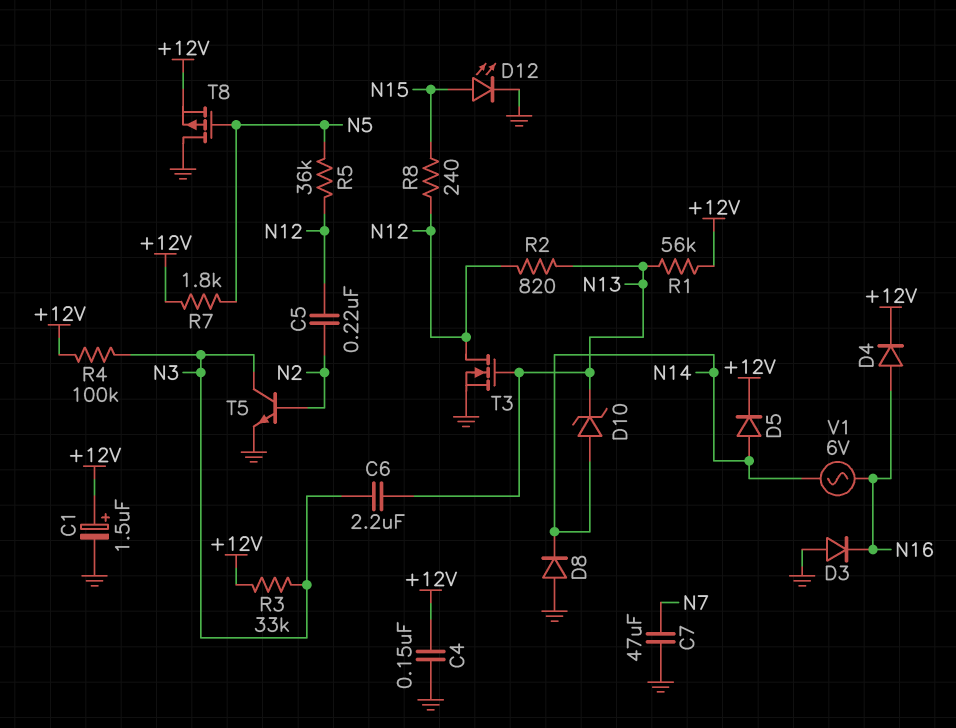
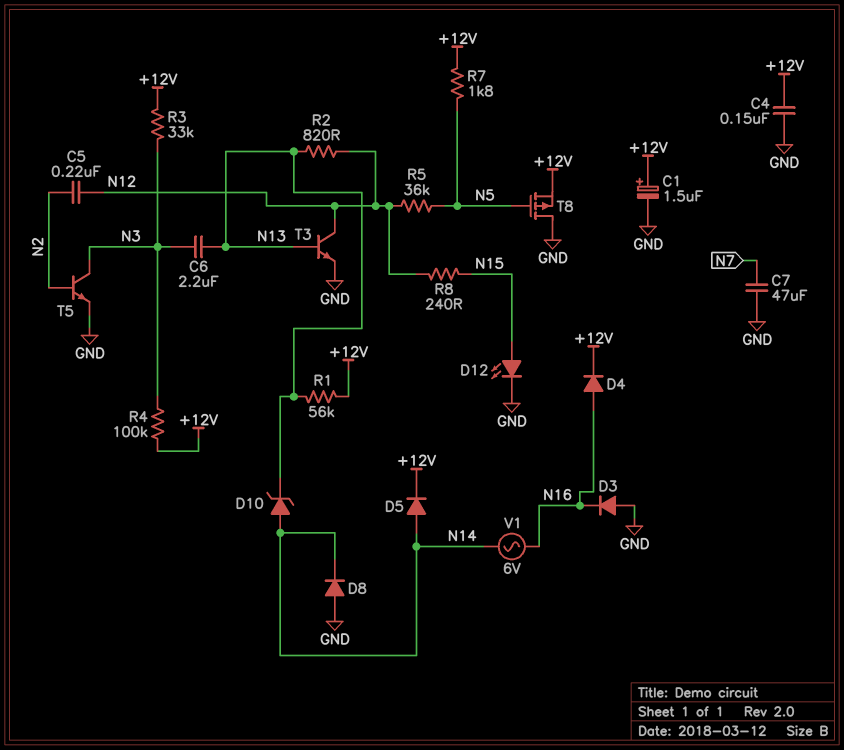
T3: NMOS (G N13, D N12, S GND) -> NPN (B N13, C N12, E GND)

